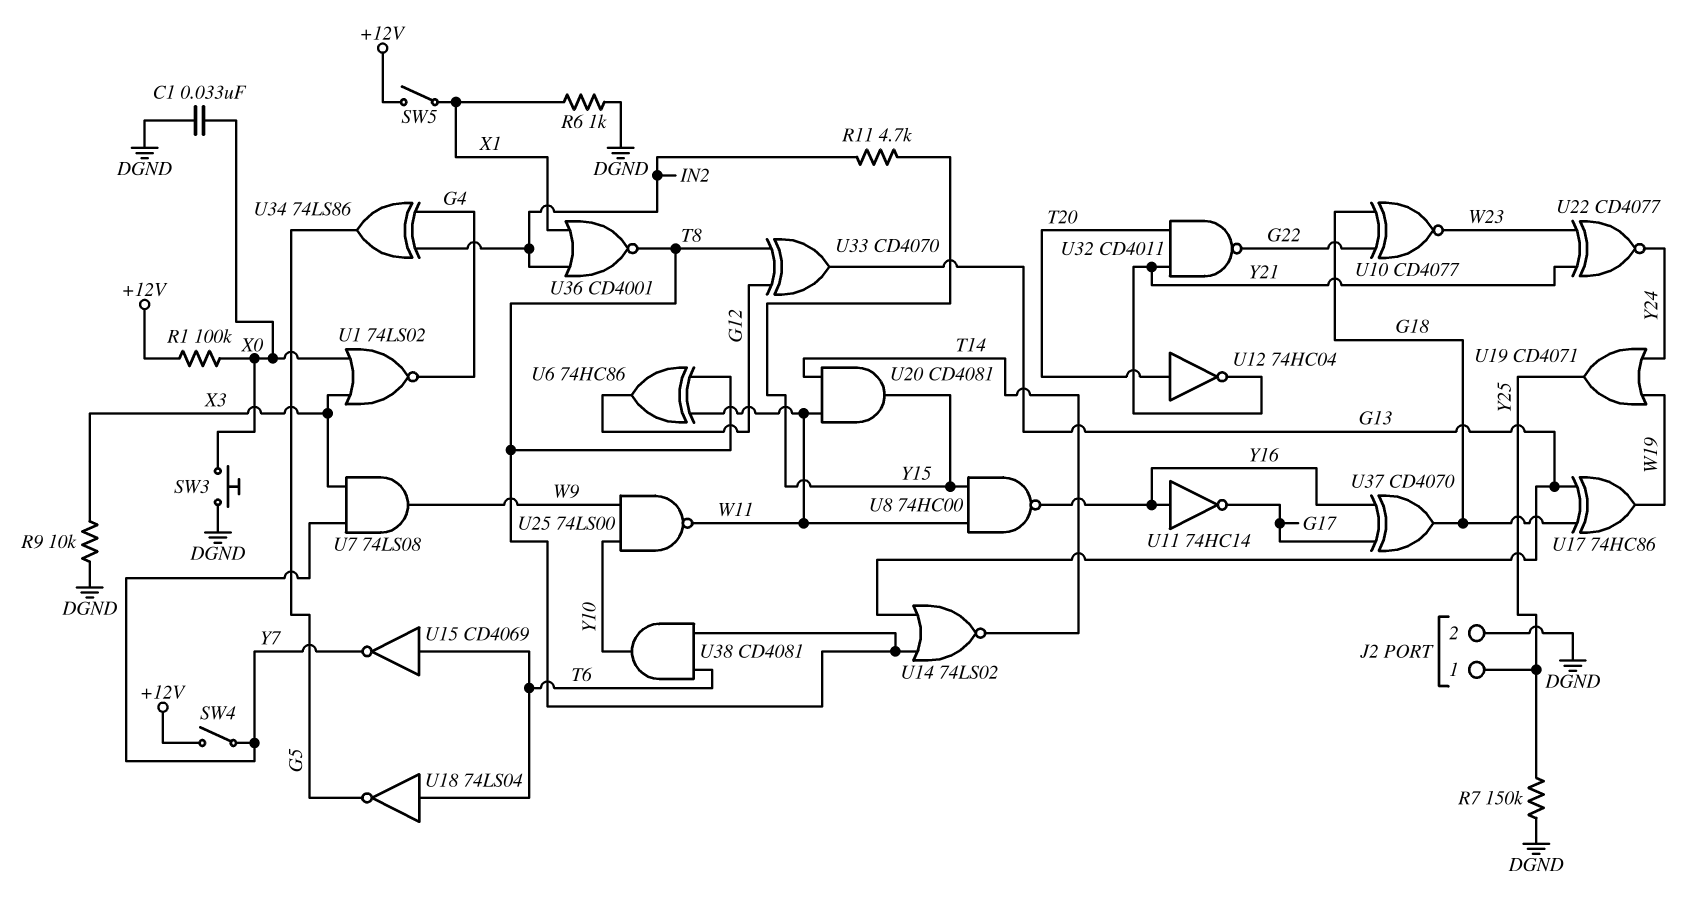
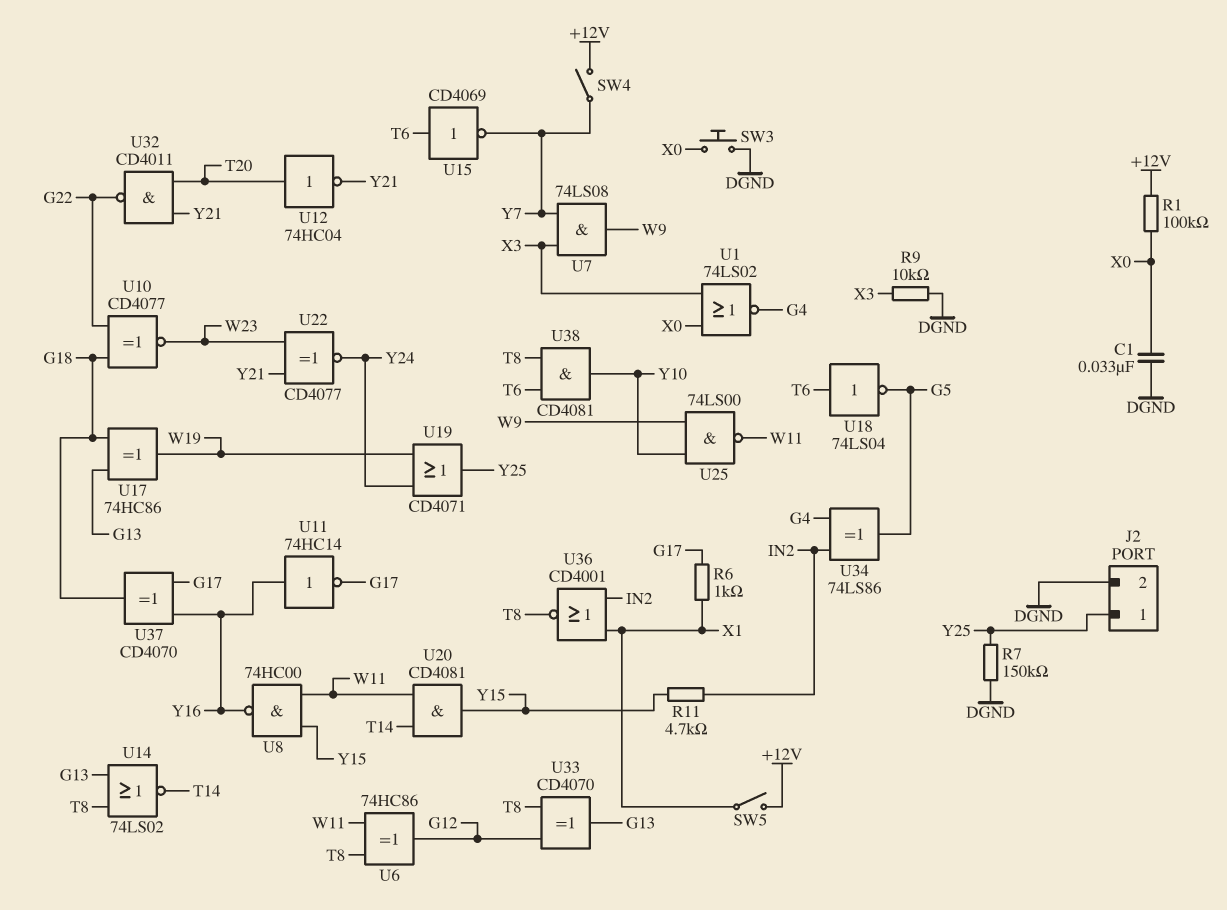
R6: 1k (DGND, X1) -> 1k (G17, X1)

